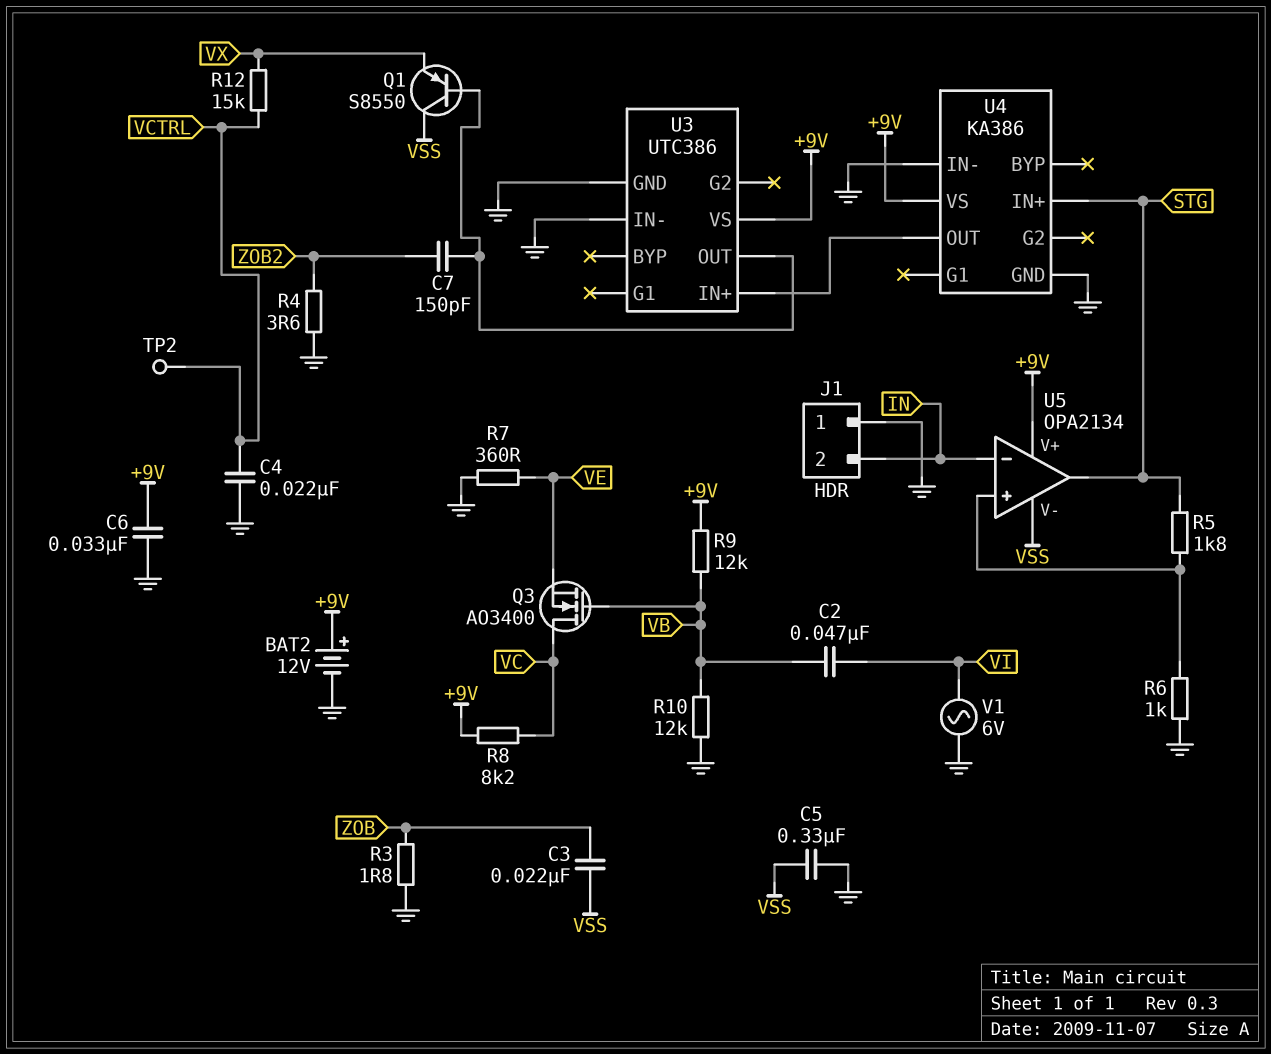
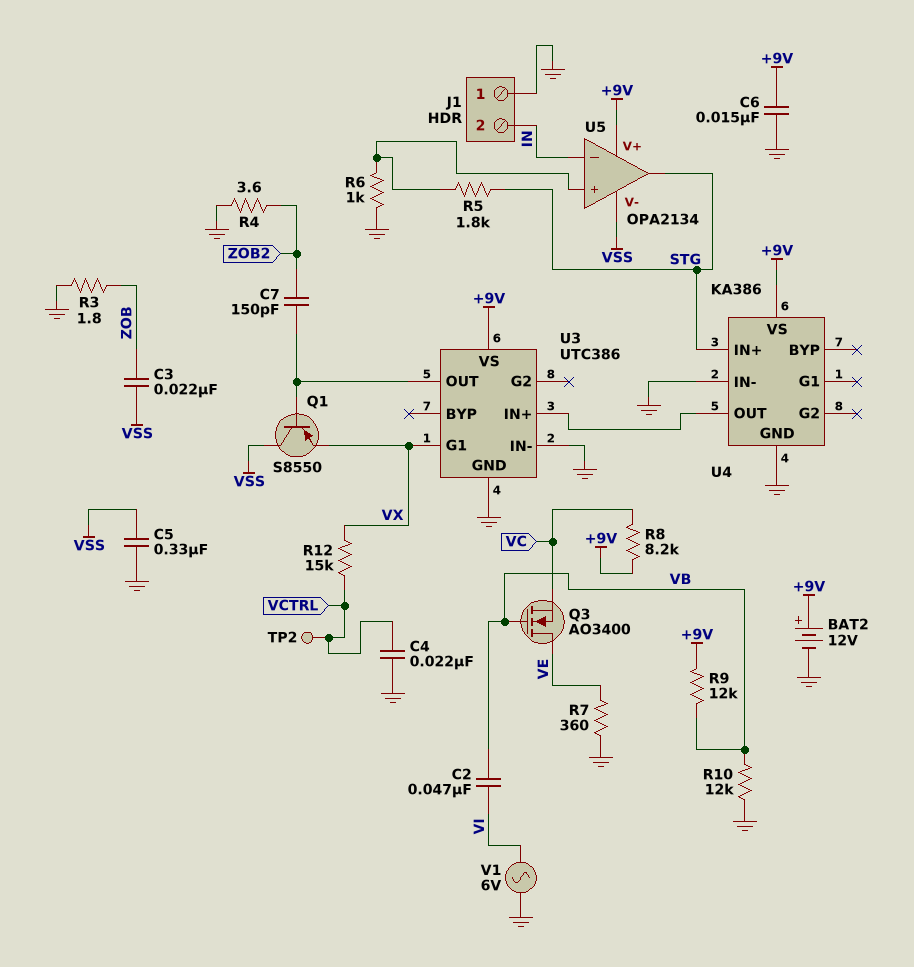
C6: 33nF (+9V, GND) -> 15nF (+9V, GND)
Q3: NMOS AO3400 (G VB, D VC, S VE) -> NMOS AO3400 (G VB, D VE, S VC)
U3 pin G1: none -> VX

